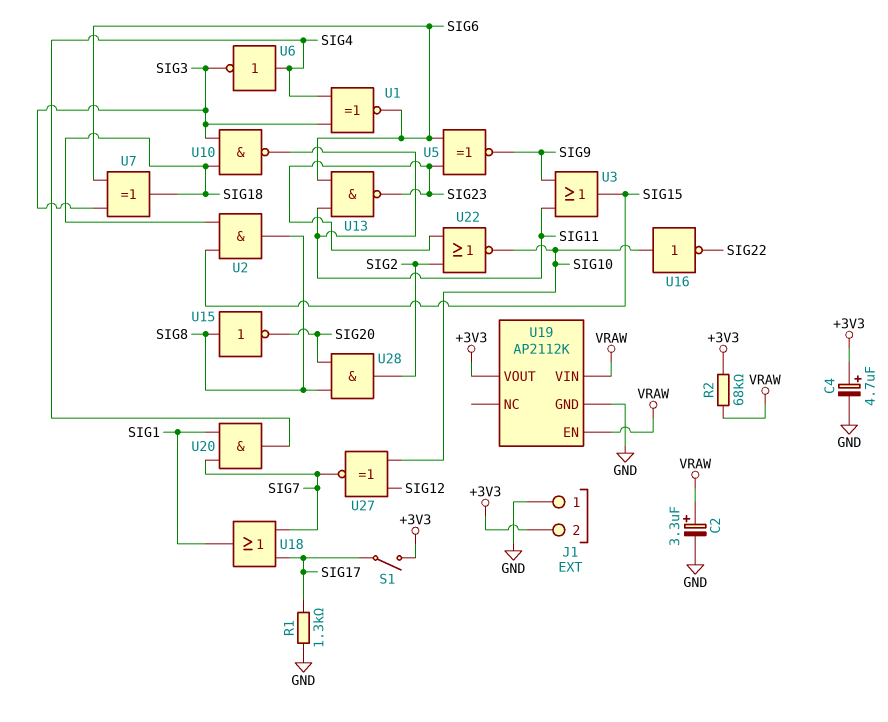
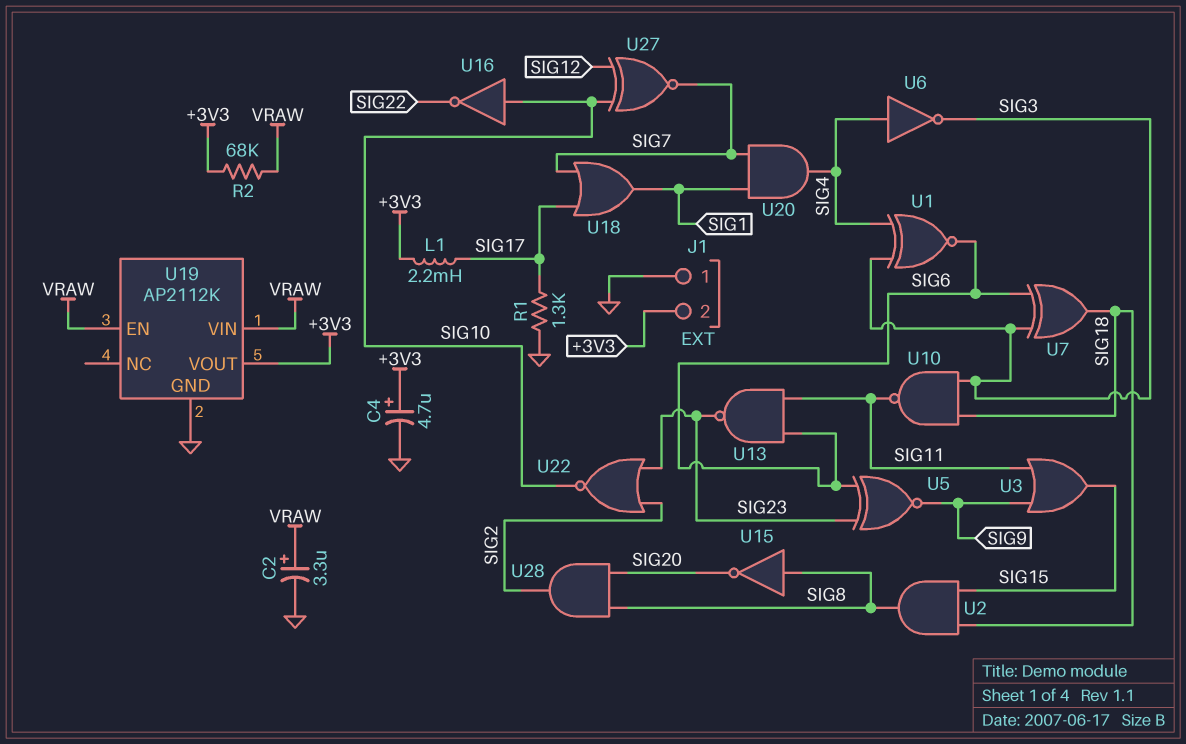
L1: none -> 2.2mH (+3V3, SIG17)
S1: switch (+3V3, SIG17) -> none

